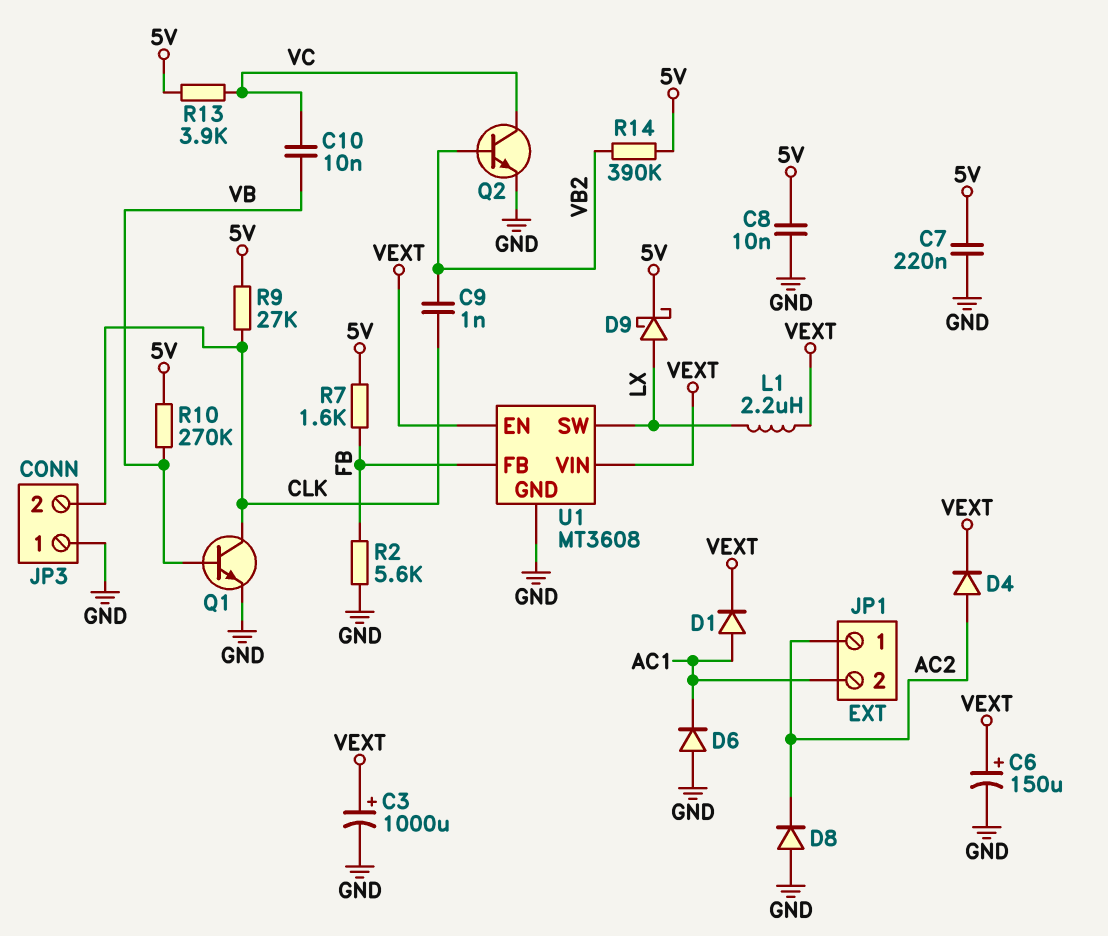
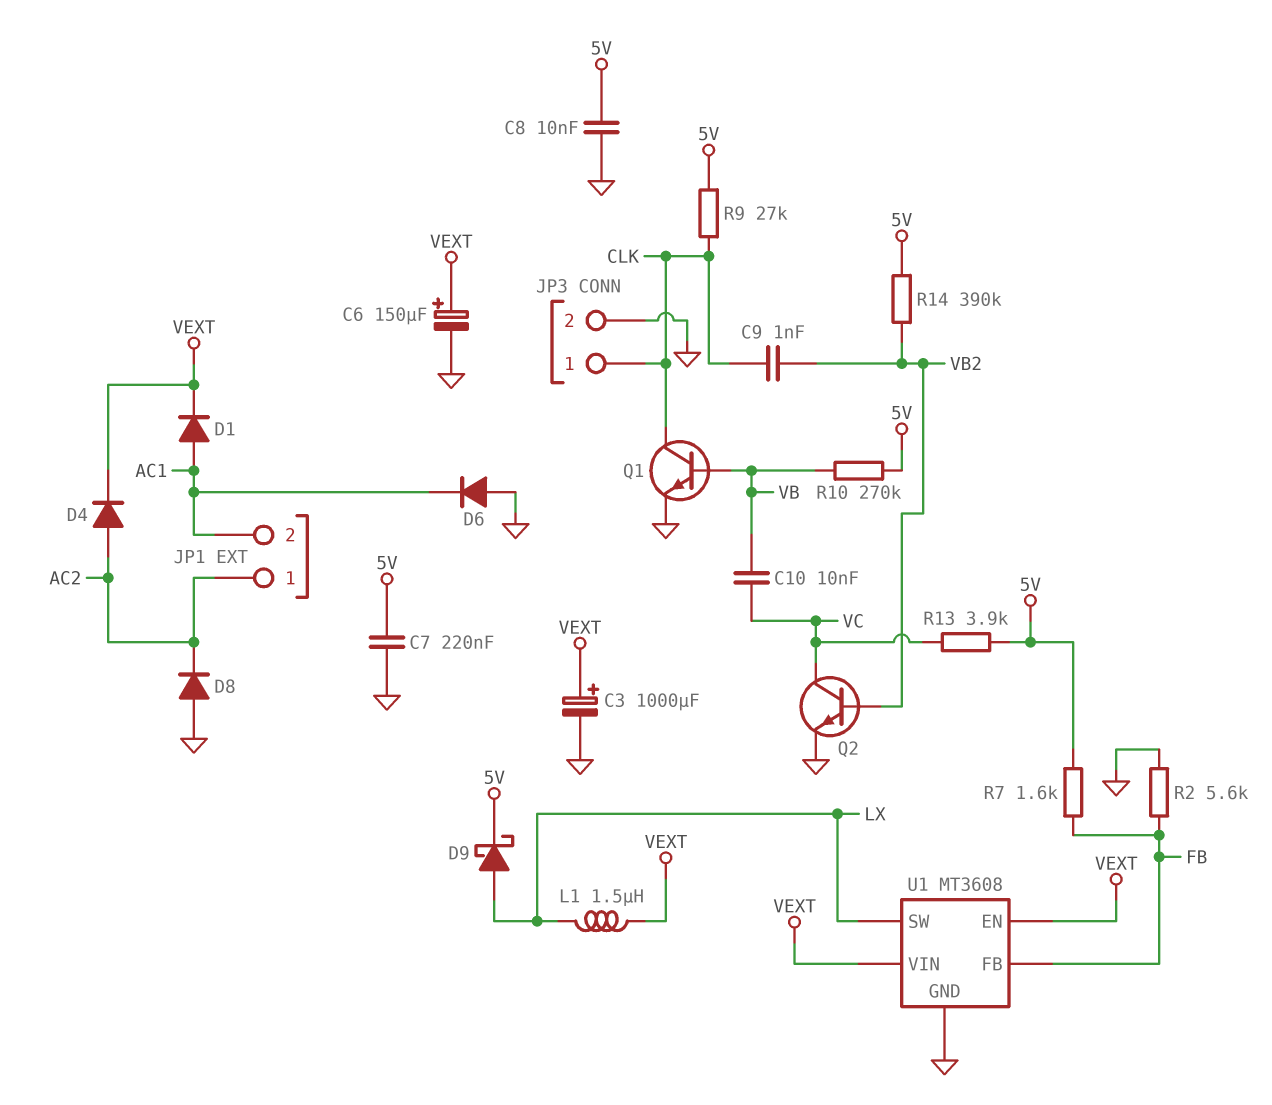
JP3 pin 1: GND -> CLK
JP3 pin 2: CLK -> GND
L1: 2.2uH (LX, VEXT) -> 1.5uH (LX, VEXT)

